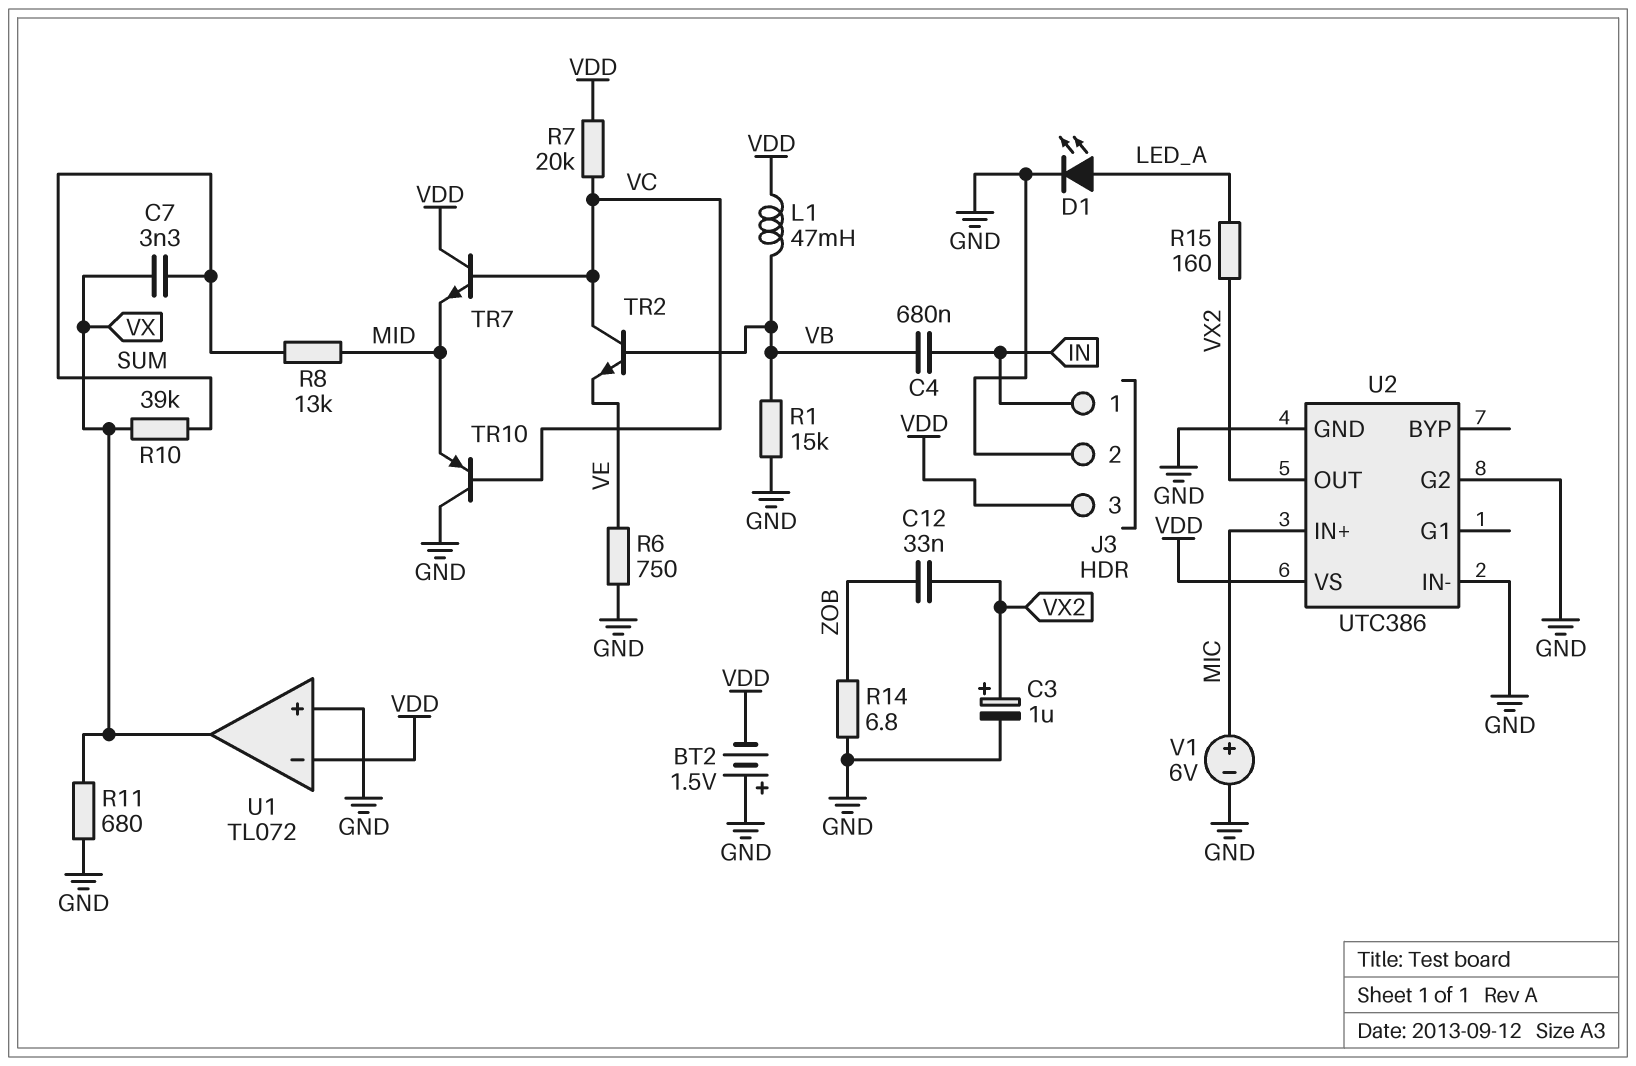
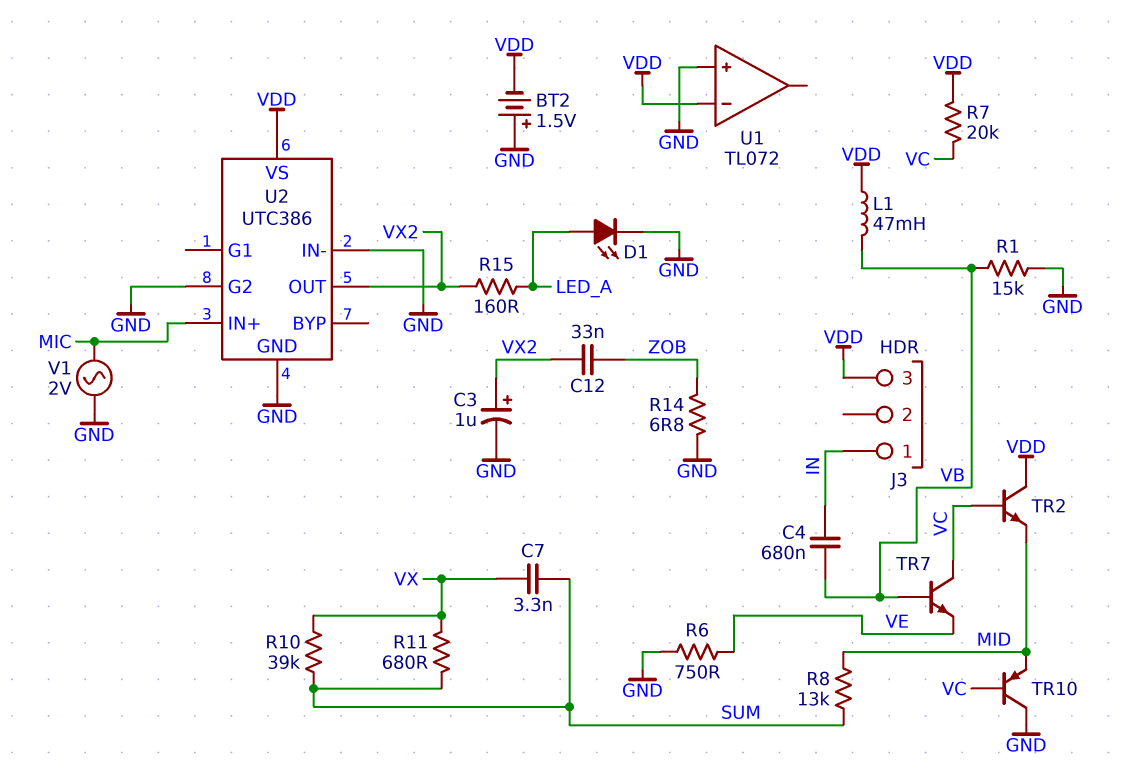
J3 pin 2: GND -> none
R11: 680 (GND, VX) -> 680 (SUM, VX)
TR2: NPN (B VB, C VC, E VE) -> NPN (B VC, C VDD, E MID)
TR7: NPN (B VC, C VDD, E MID) -> NPN (B VB, C VC, E VE)
U1 pin out: VX -> none
V1: 6V (plus MIC, minus GND) -> AC 2V (GND, MIC)

